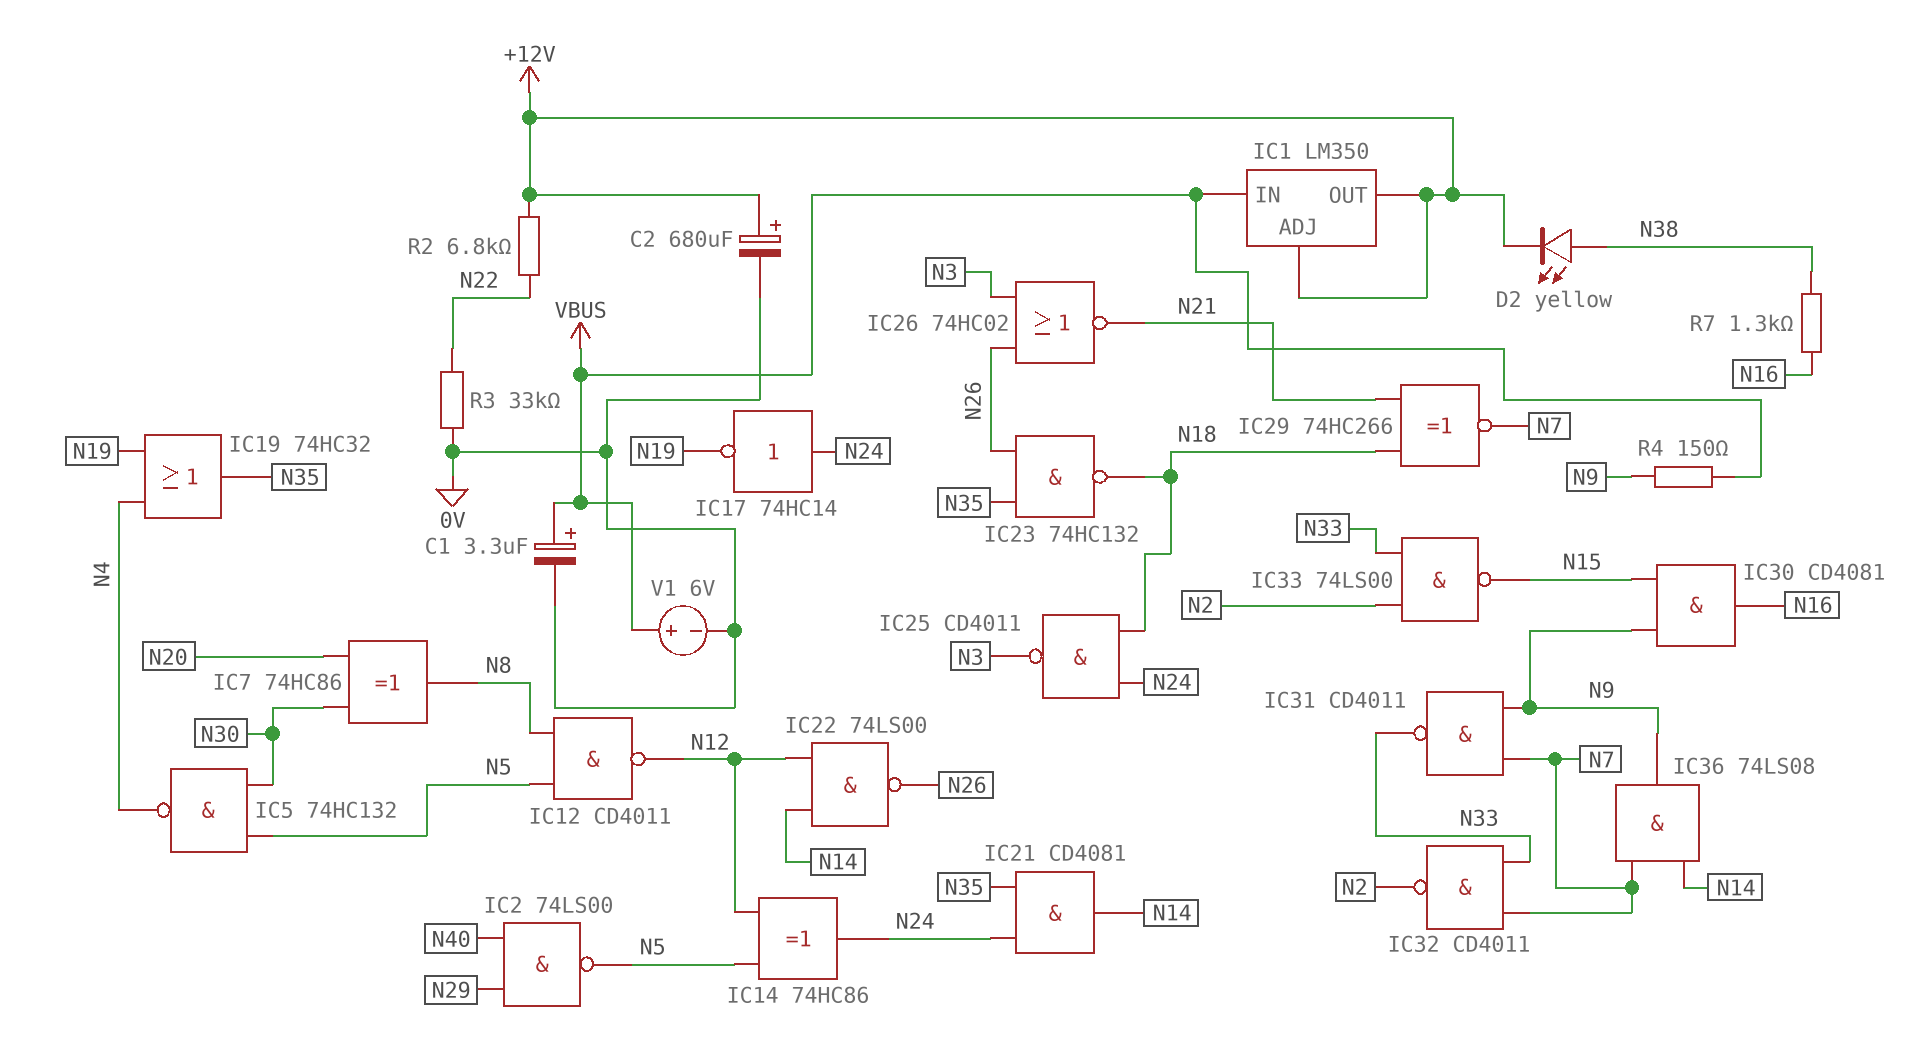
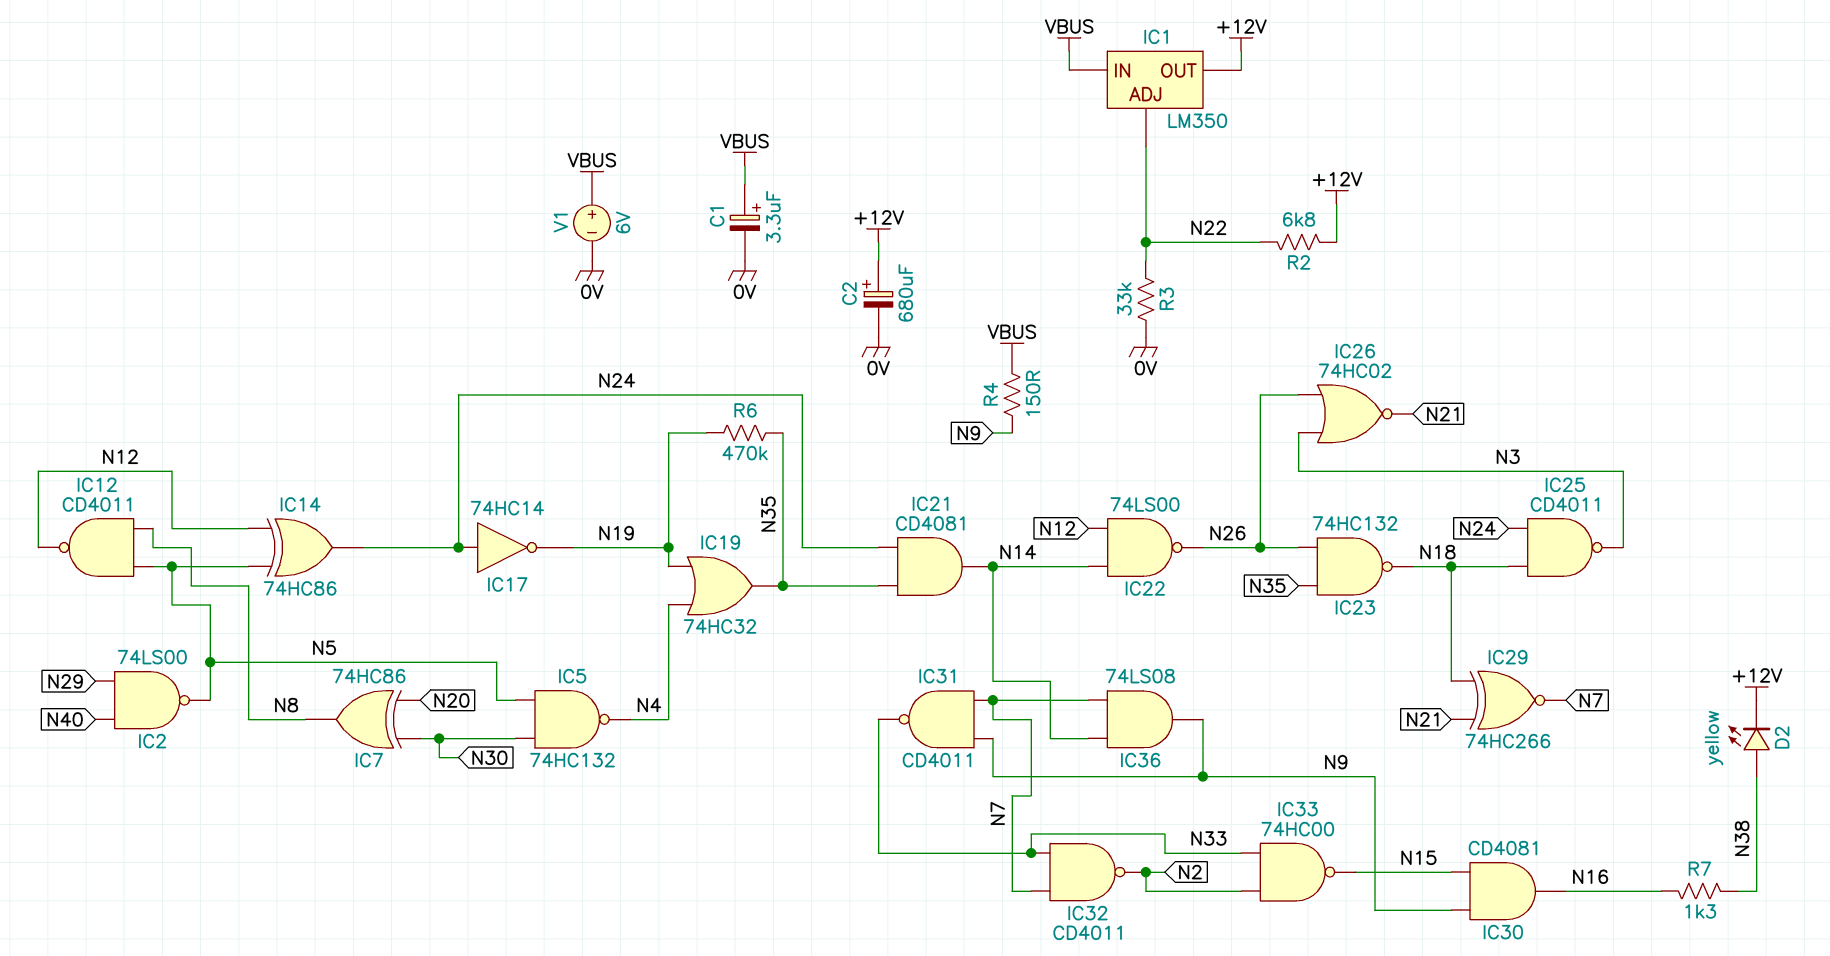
IC1 pin ADJ: +12V -> N22
IC33: NAND 74LS00 (in N2, in N33, out N15) -> NAND 74HC00 (in N2, in N33, out N15)
R6: none -> 470k (N19, N35)

